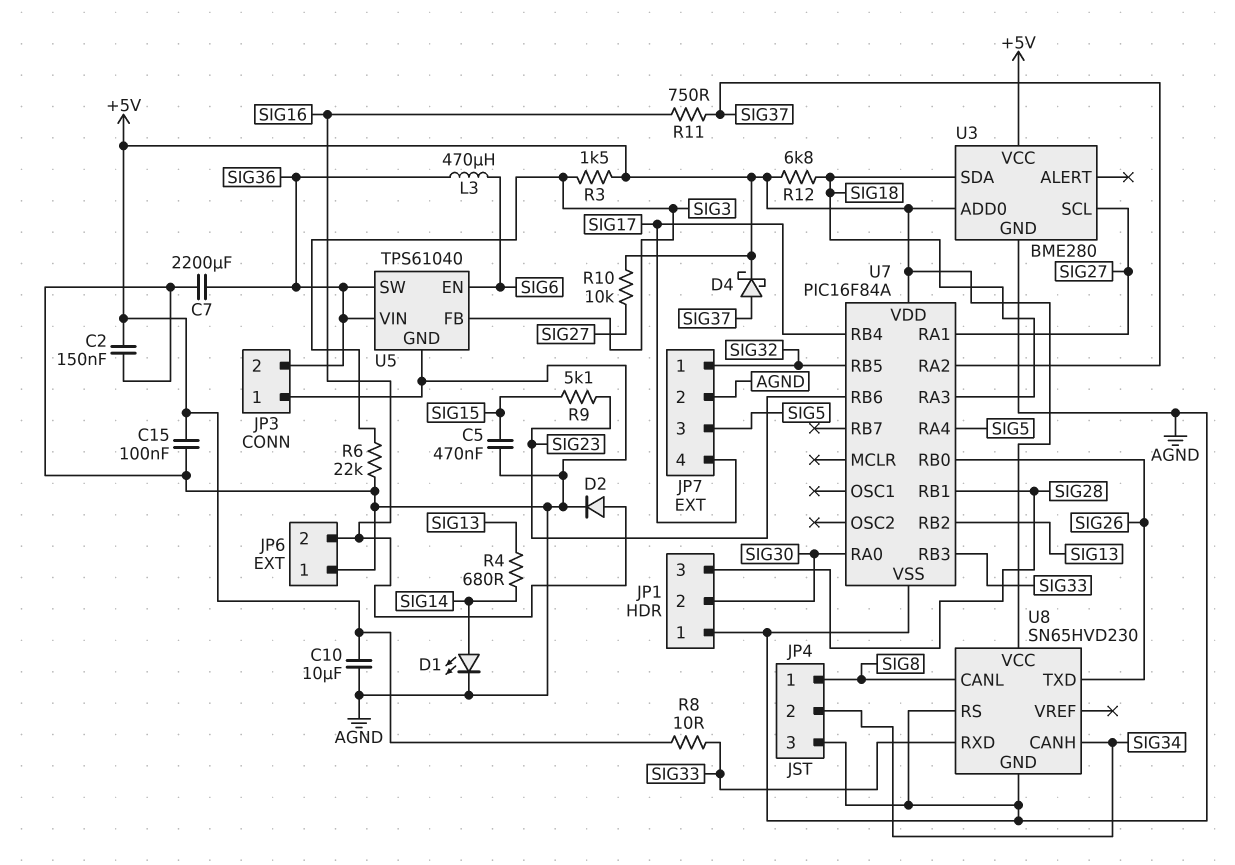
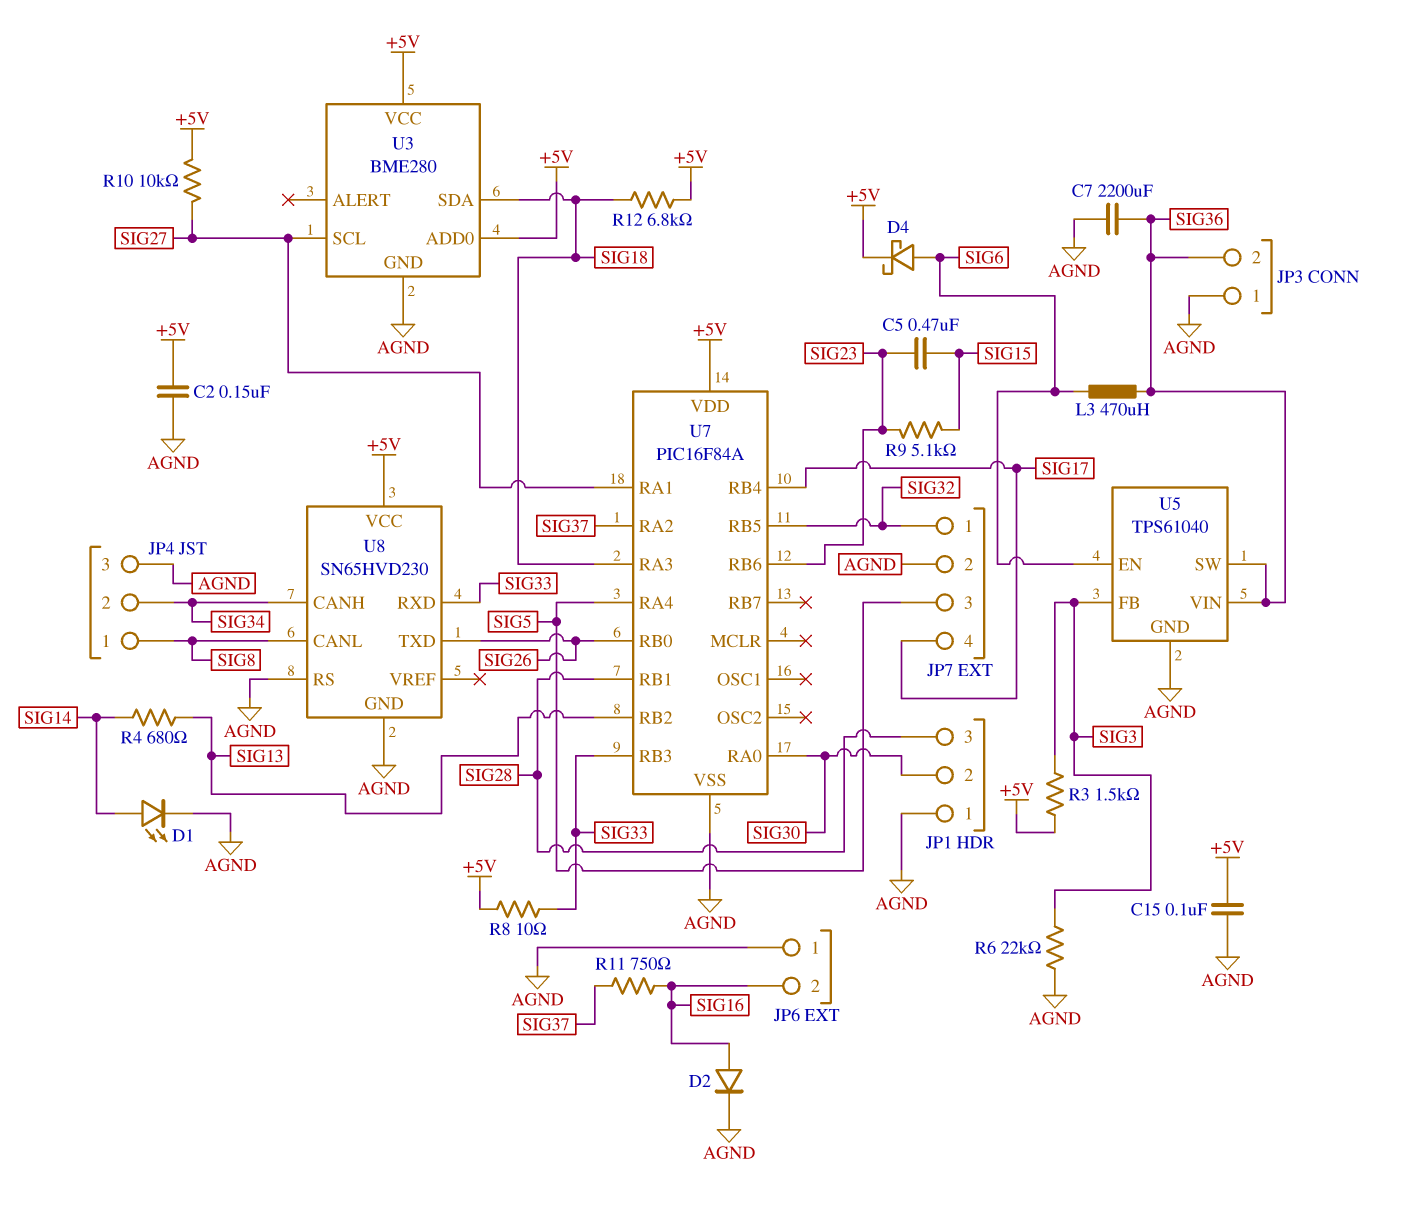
C5: 470nF (AGND, SIG15) -> 470nF (SIG15, SIG23)
C10: 10uF (+5V, AGND) -> none
D4: schottky (A SIG37, K +5V) -> schottky (A SIG6, K +5V)

